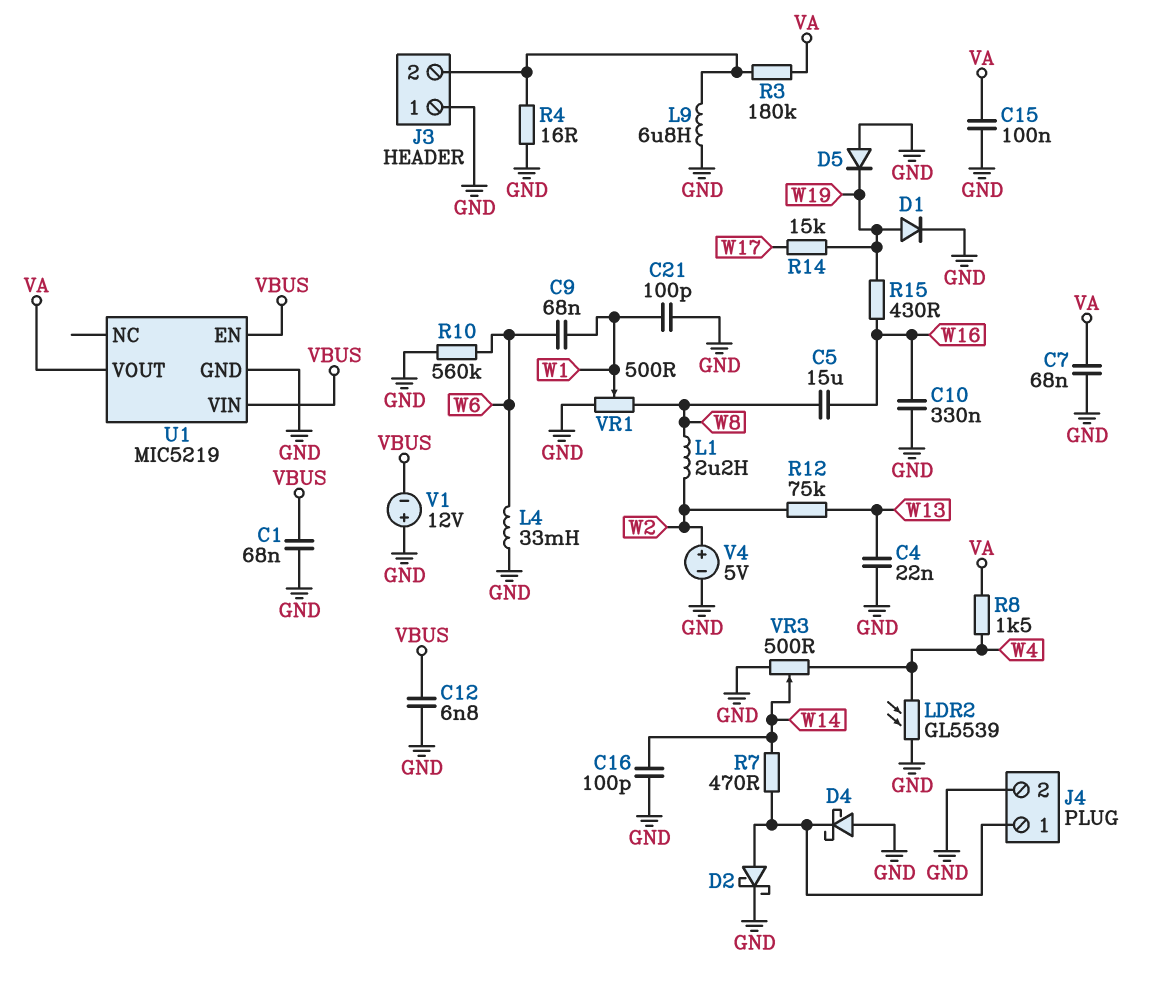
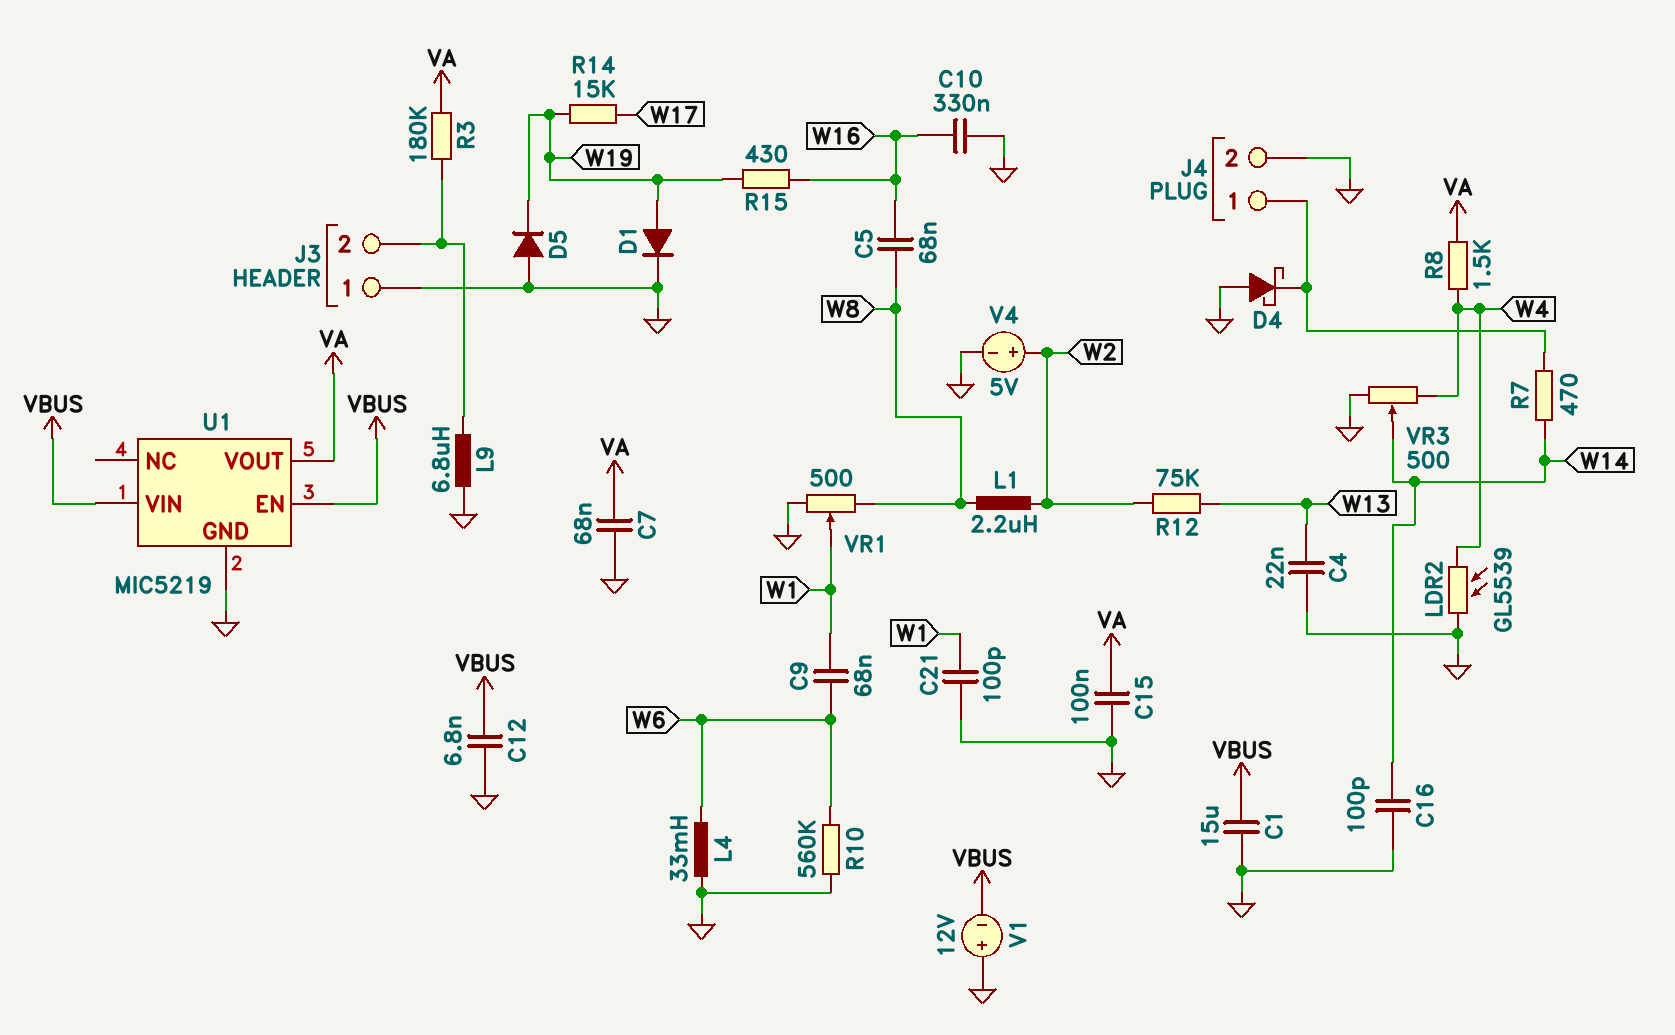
C1: 68nF (GND, VBUS) -> 15uF (GND, VBUS)
C5: 15uF (W8, W16) -> 68nF (W8, W16)
D2: schottky (A J4/1, K GND) -> none
R4: 16 (GND, J3/2) -> none

